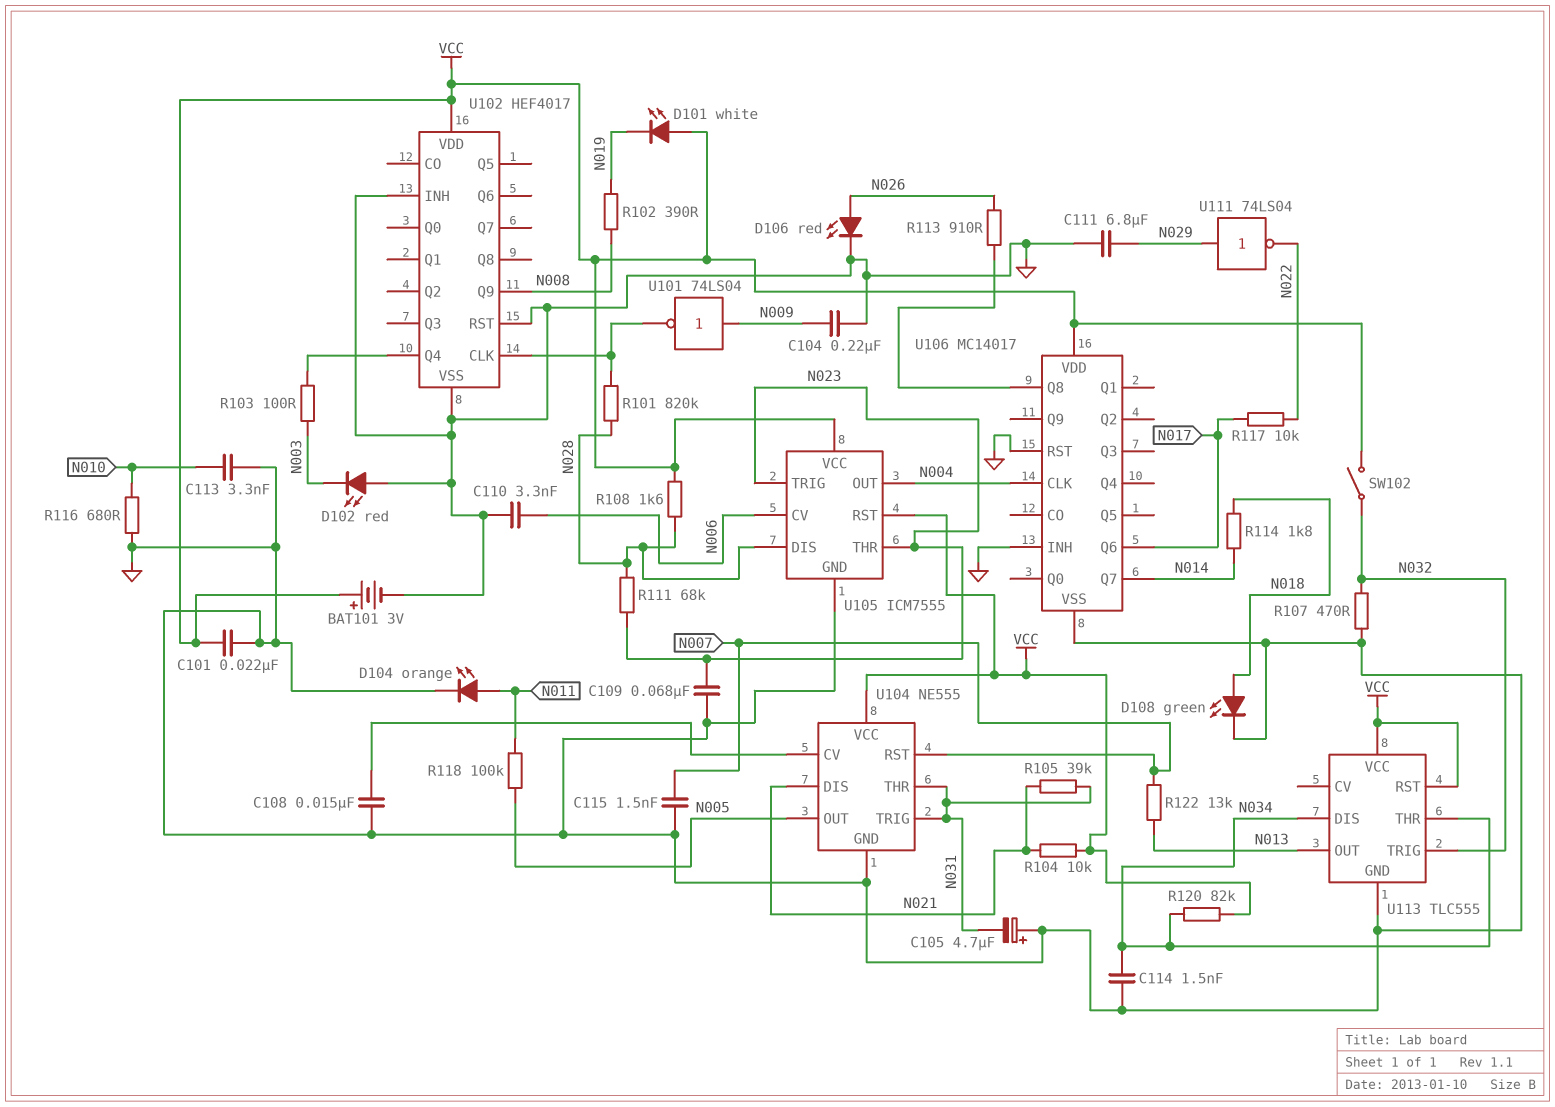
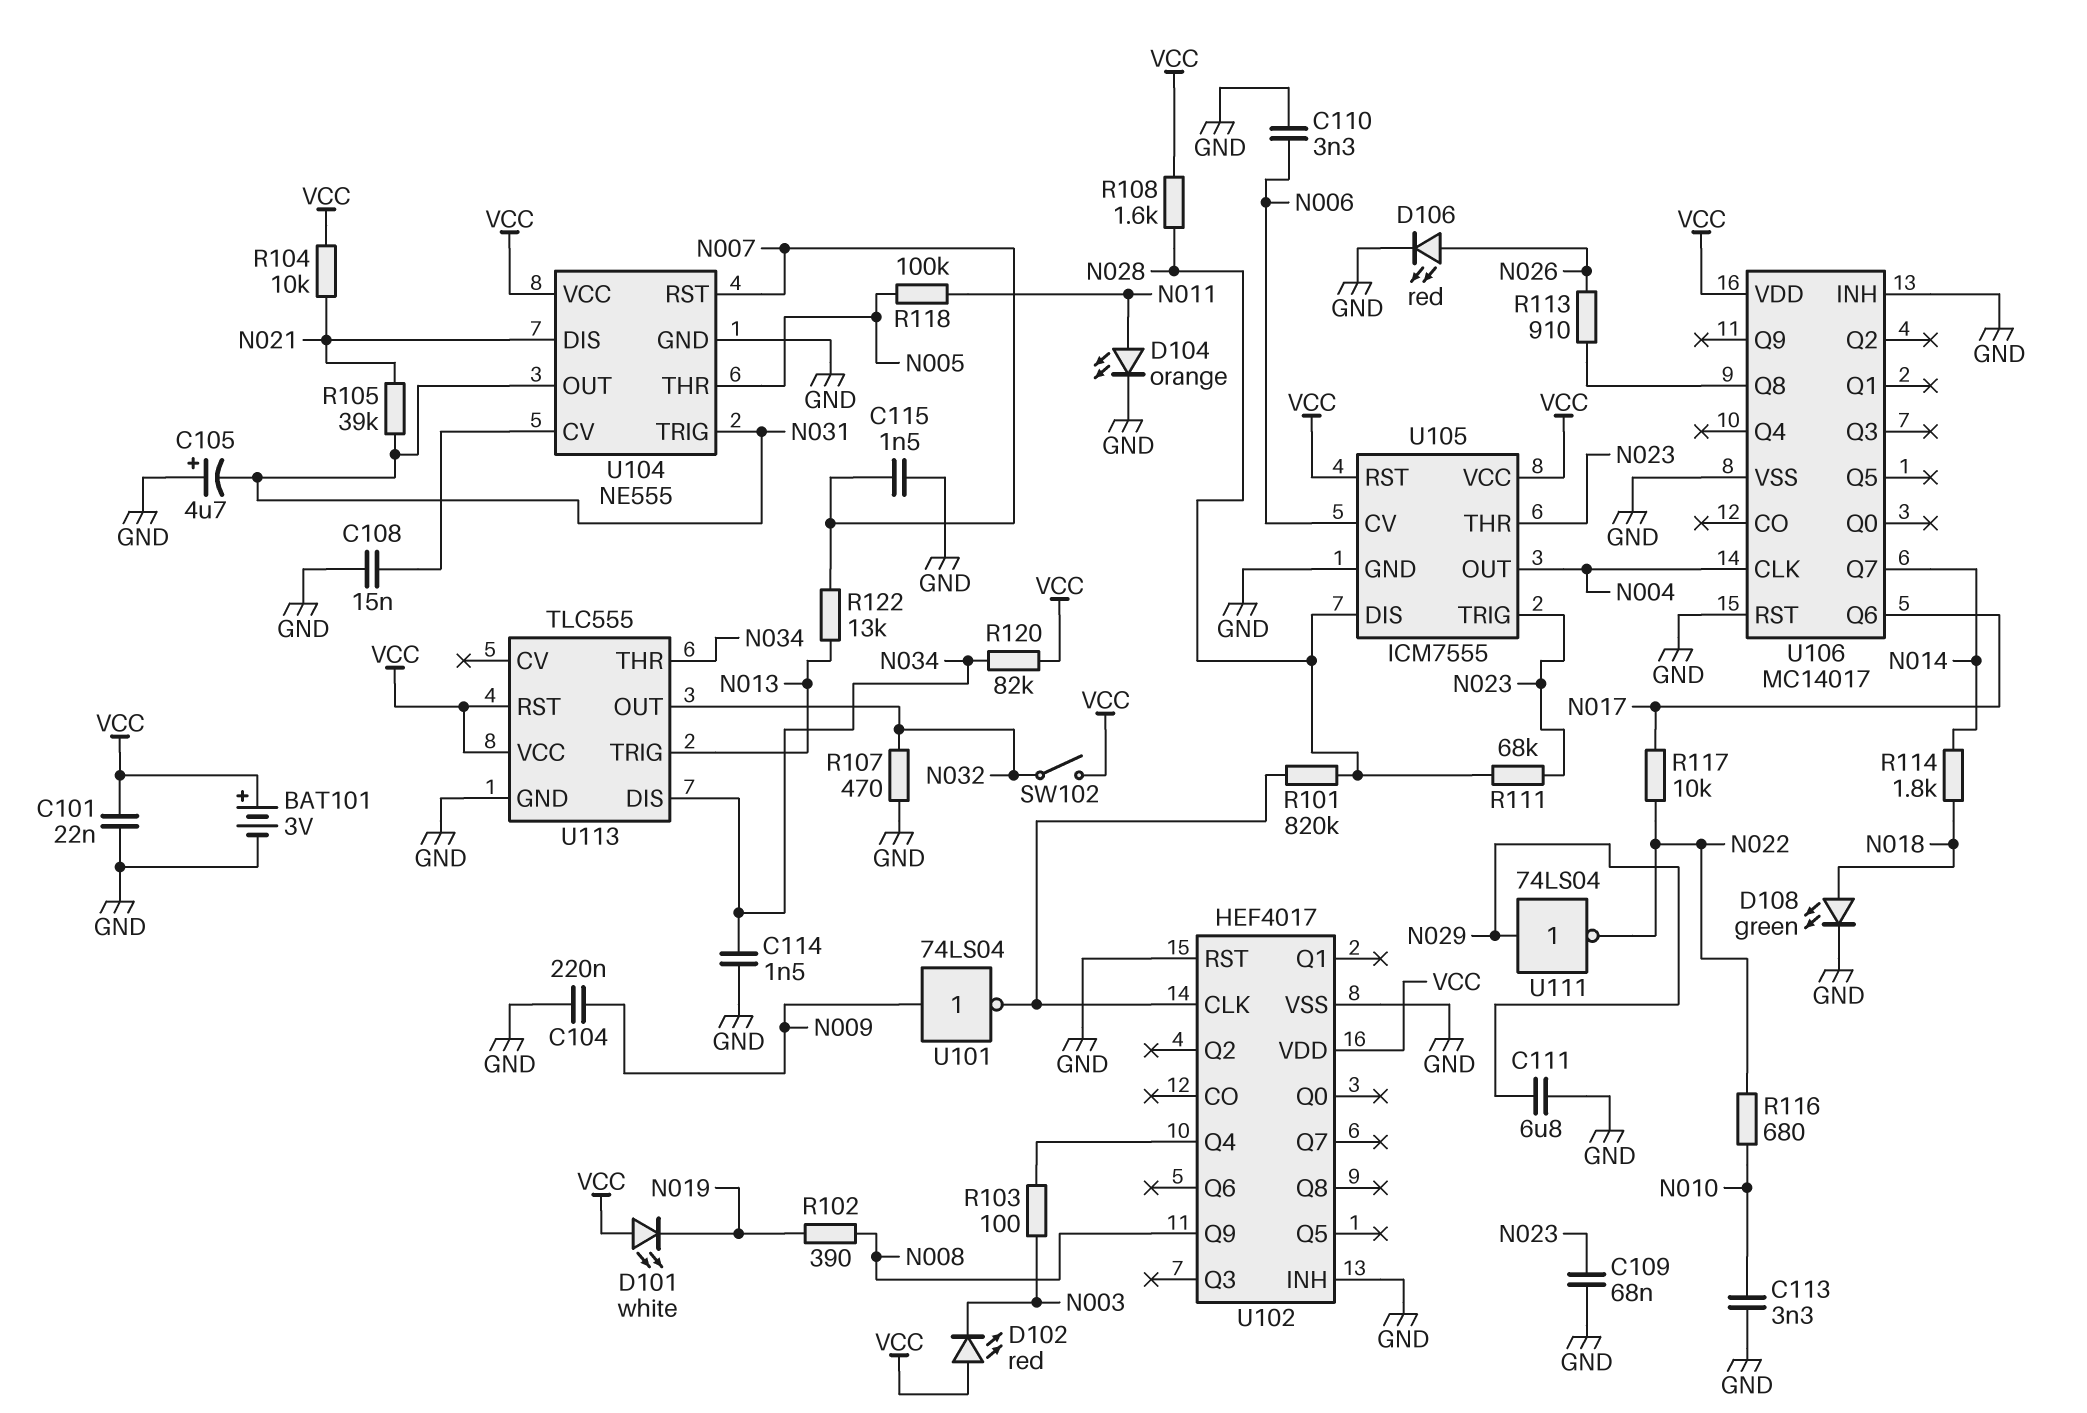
D102: LED red (A GND, K N003) -> LED red (A VCC, K N003)
R116: 680 (GND, N010) -> 680 (N010, N022)
U104 pin OUT: N005 -> N031
U104 pin THR: N031 -> N005
U113 pin OUT: N013 -> N032
U113 pin TRIG: N032 -> N013

